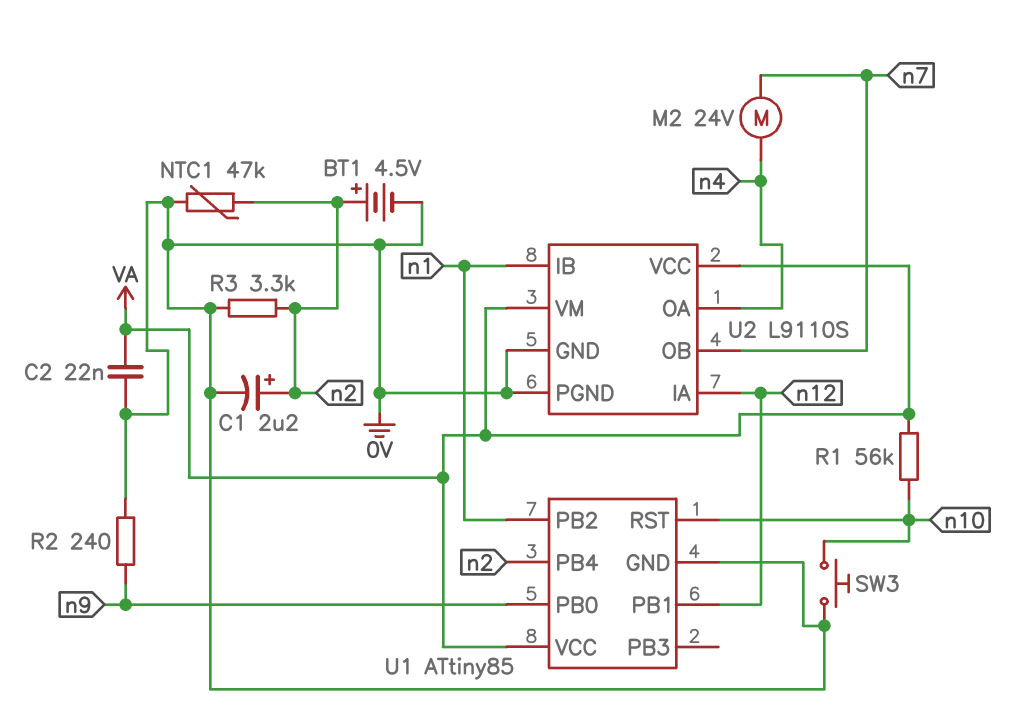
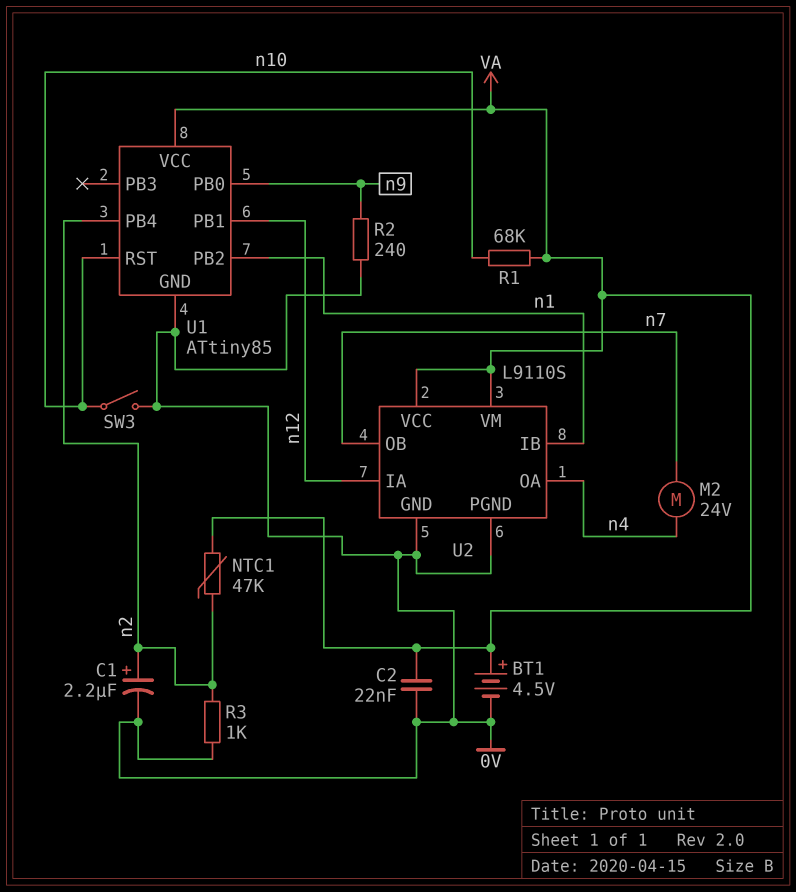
BT1: 4.5V (plus n2, minus 0V) -> 4.5V (plus VA, minus 0V)
NTC1: 47k (0V, n2) -> 47k (VA, n2)
R1: 56k (VA, n10) -> 68k (VA, n10)
R3: 3.3k (0V, n2) -> 1k (0V, n2)
SW3: button (0V, n10) -> switch (0V, n10)

